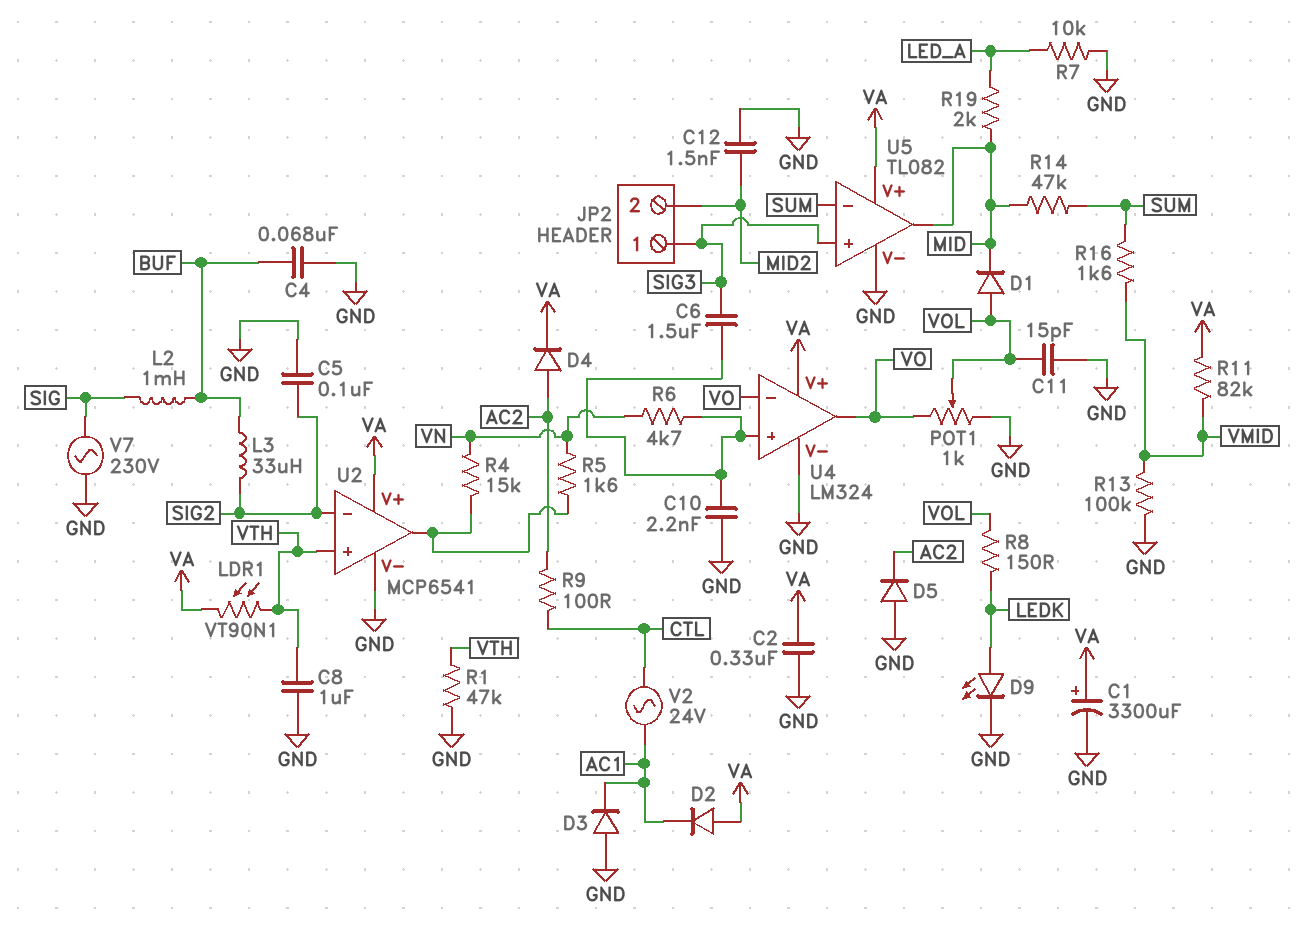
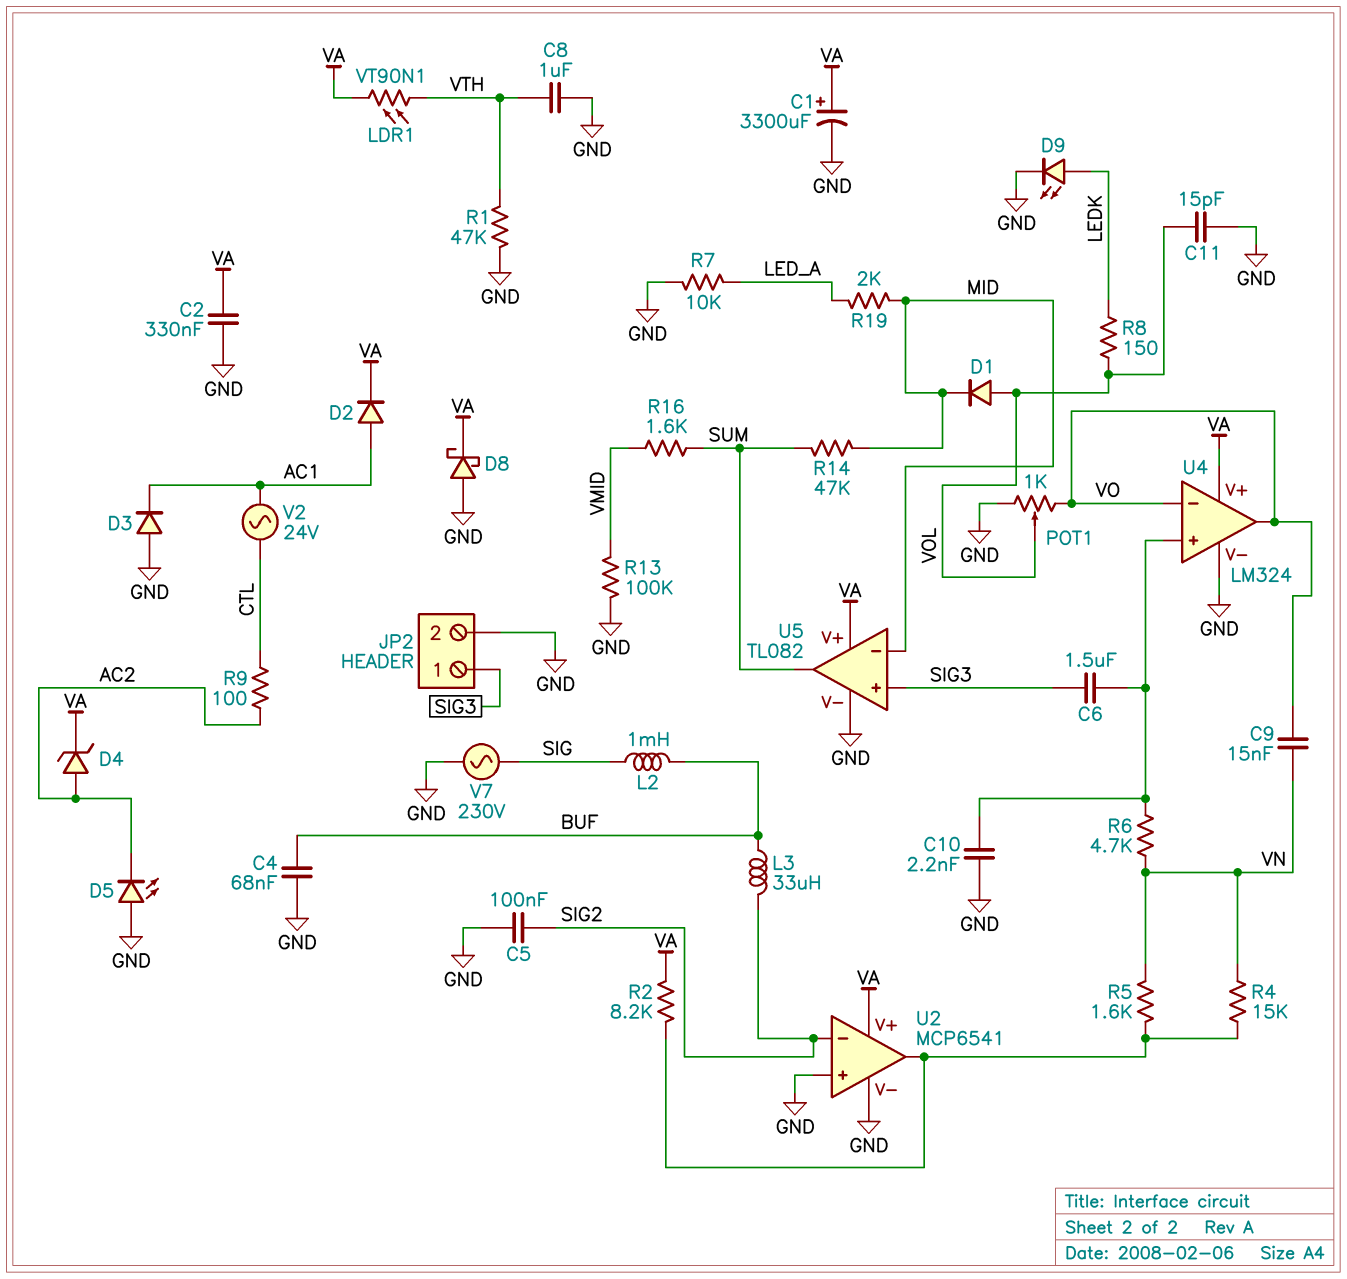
C9: none -> 15nF (VN, VO)
C12: 1.5nF (GND, MID2) -> none
D2: diode (A VA, K AC1) -> diode (A AC1, K VA)
D4: diode (A AC2, K VA) -> zener (A AC2, K VA)
D5: diode (A GND, K AC2) -> LED (A GND, K AC2)
D8: none -> schottky (A GND, K VA)
JP2 pin 2: MID2 -> GND
R2: none -> 8.2k (U2/out, VA)
R11: 82k (VA, VMID) -> none
U2 pin in+: VTH -> GND
U5 pin in-: SUM -> MID
U5 pin out: MID -> SUM

